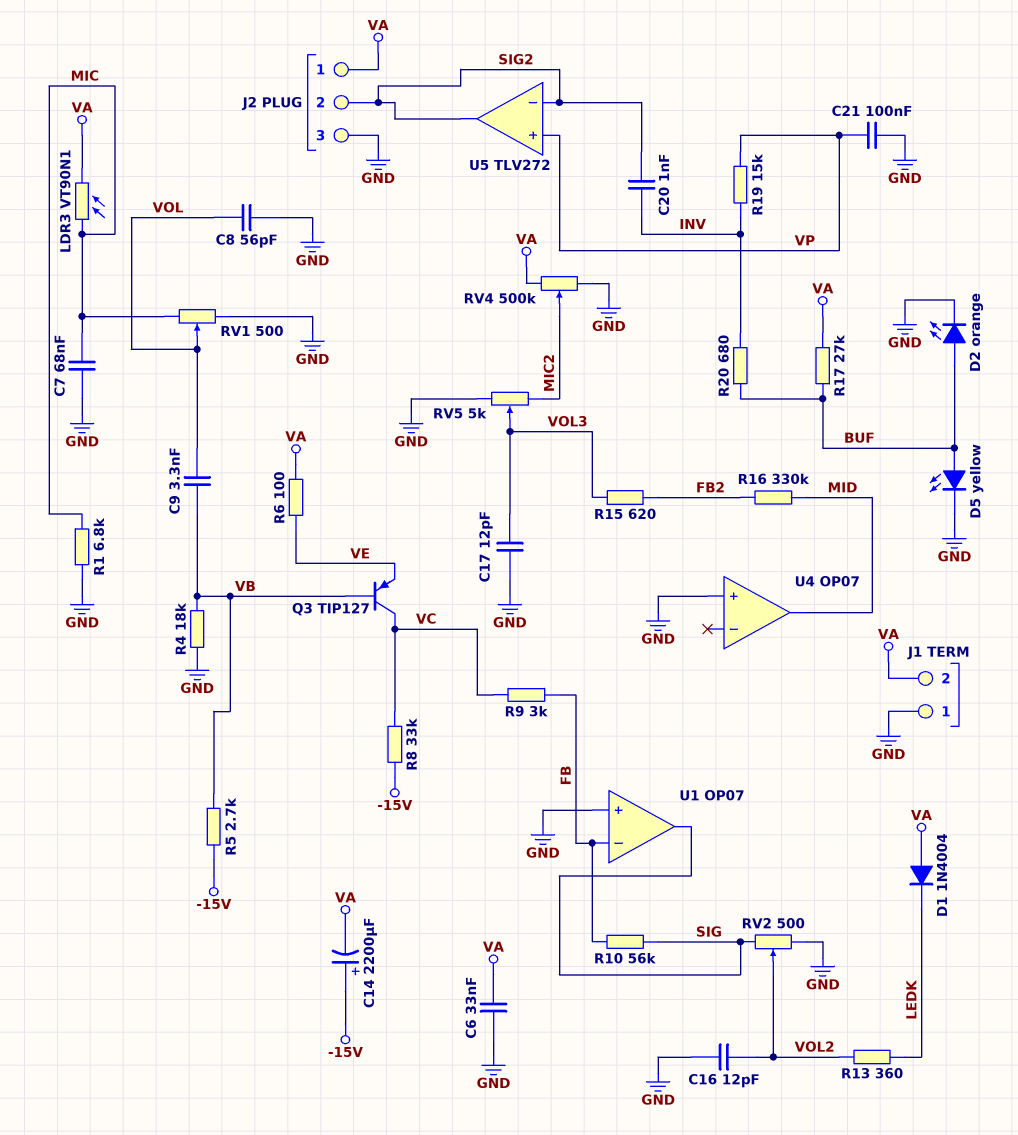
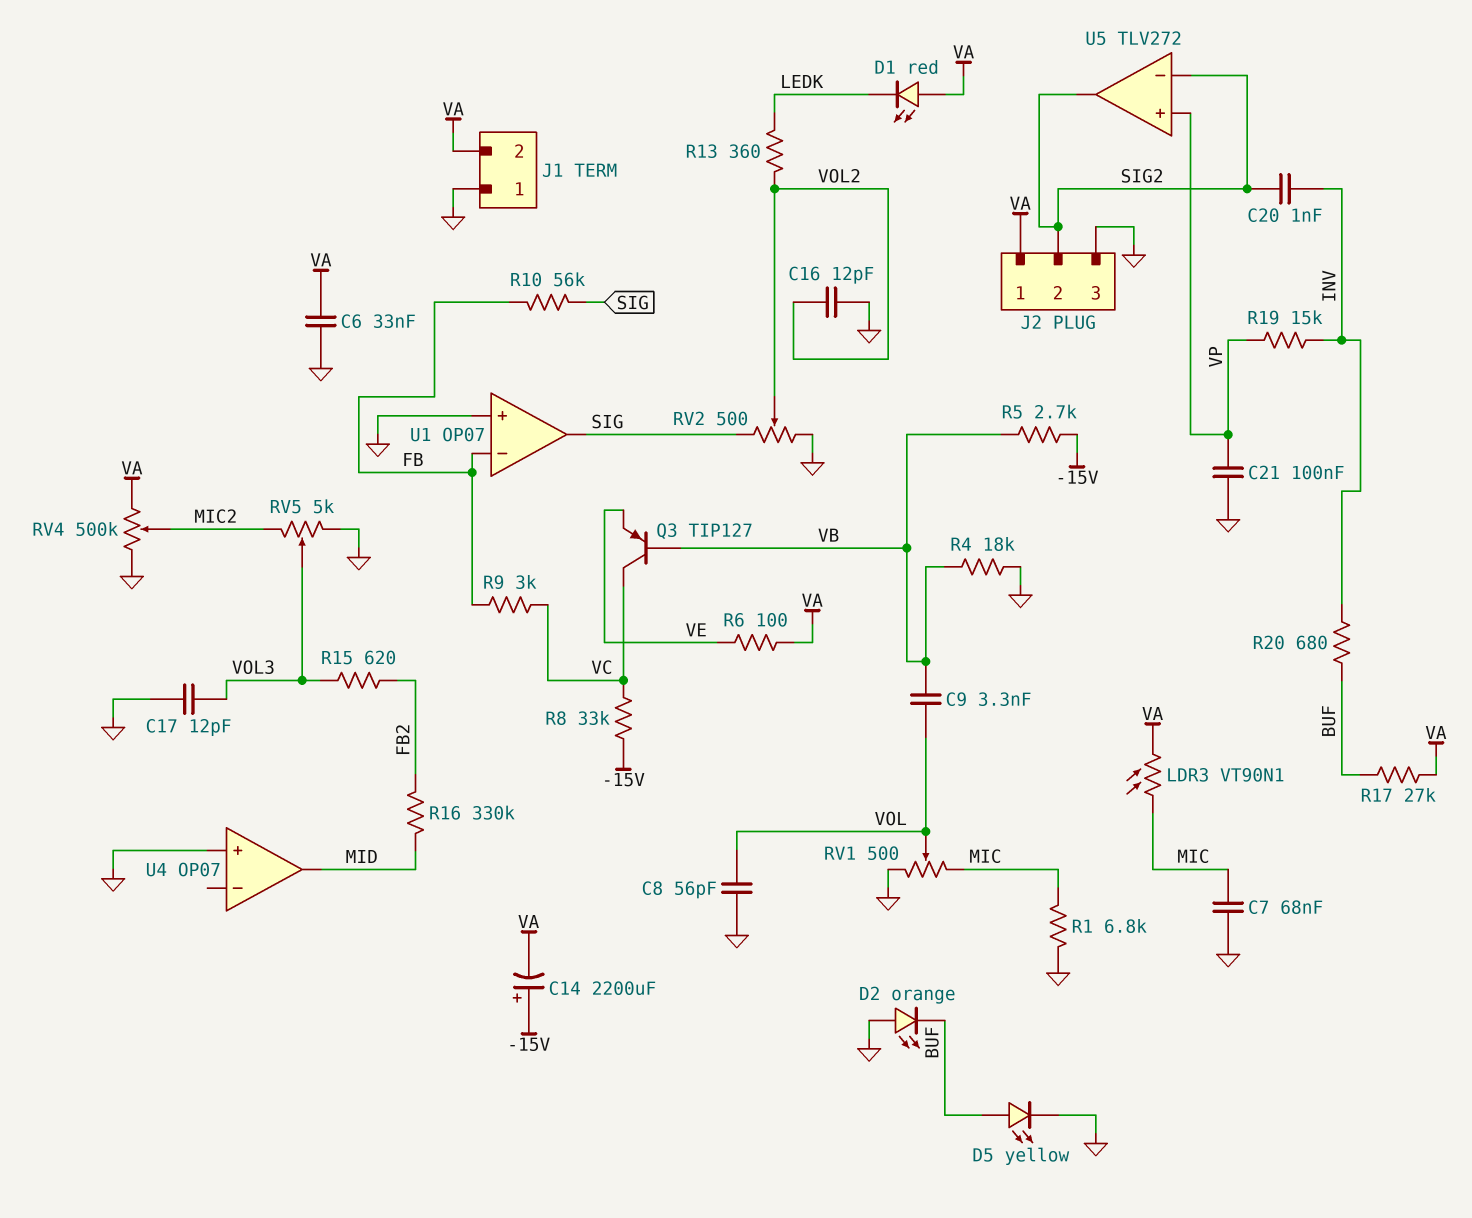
D1: diode 1N4004 (A VA, K LEDK) -> LED red (A VA, K LEDK)
D2: LED orange (A BUF, K GND) -> LED orange (A GND, K BUF)

